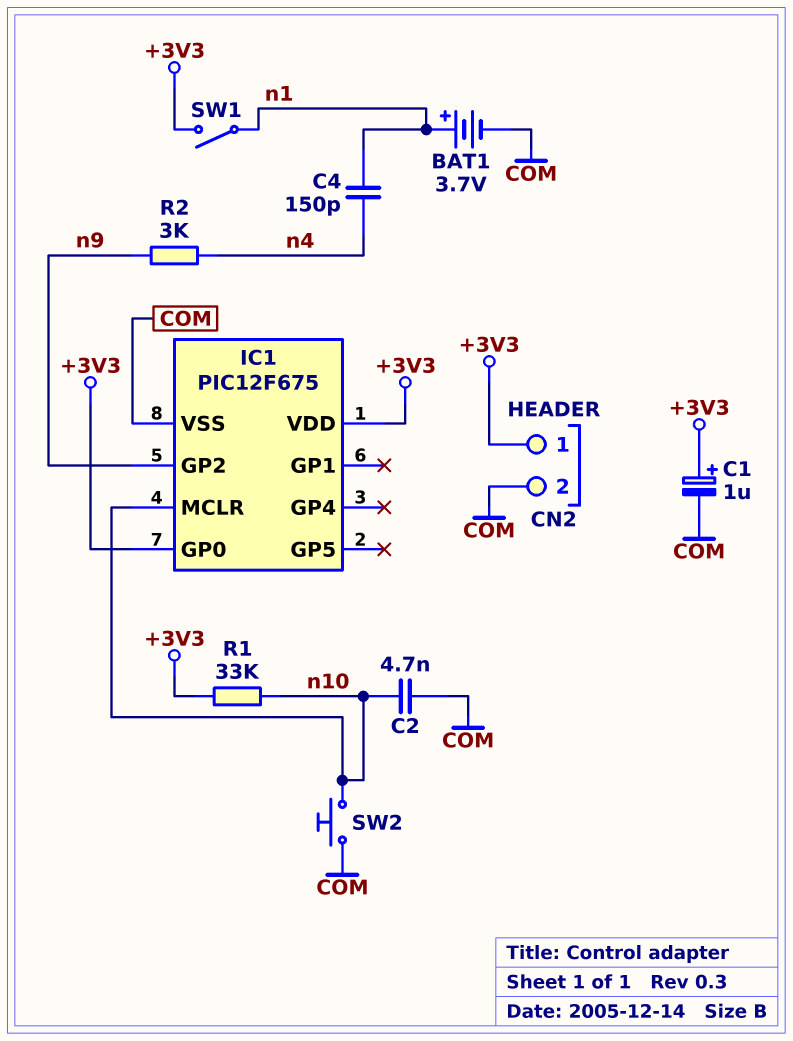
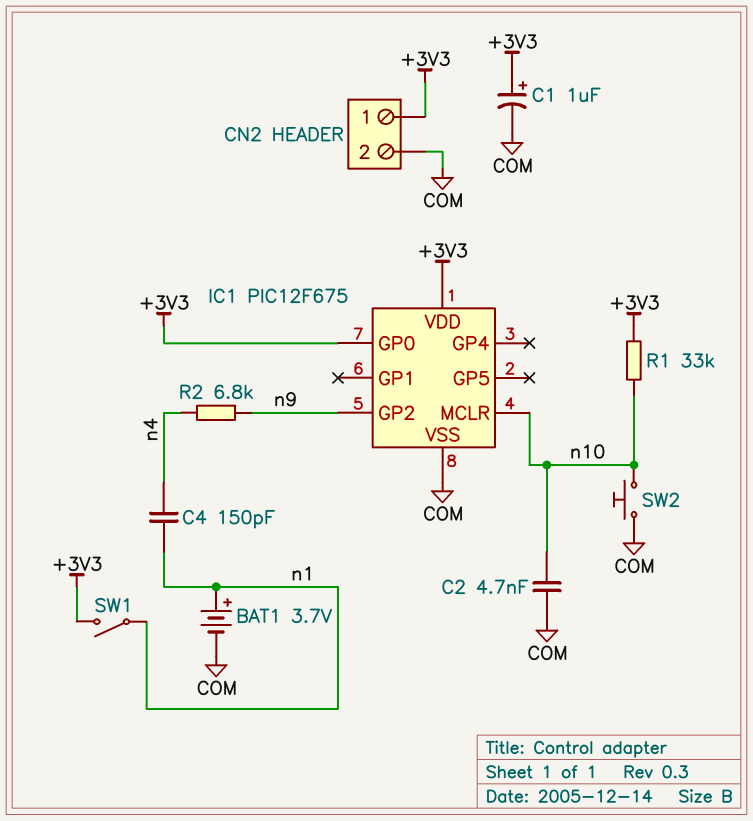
R2: 3k (n4, n9) -> 6.8k (n4, n9)

